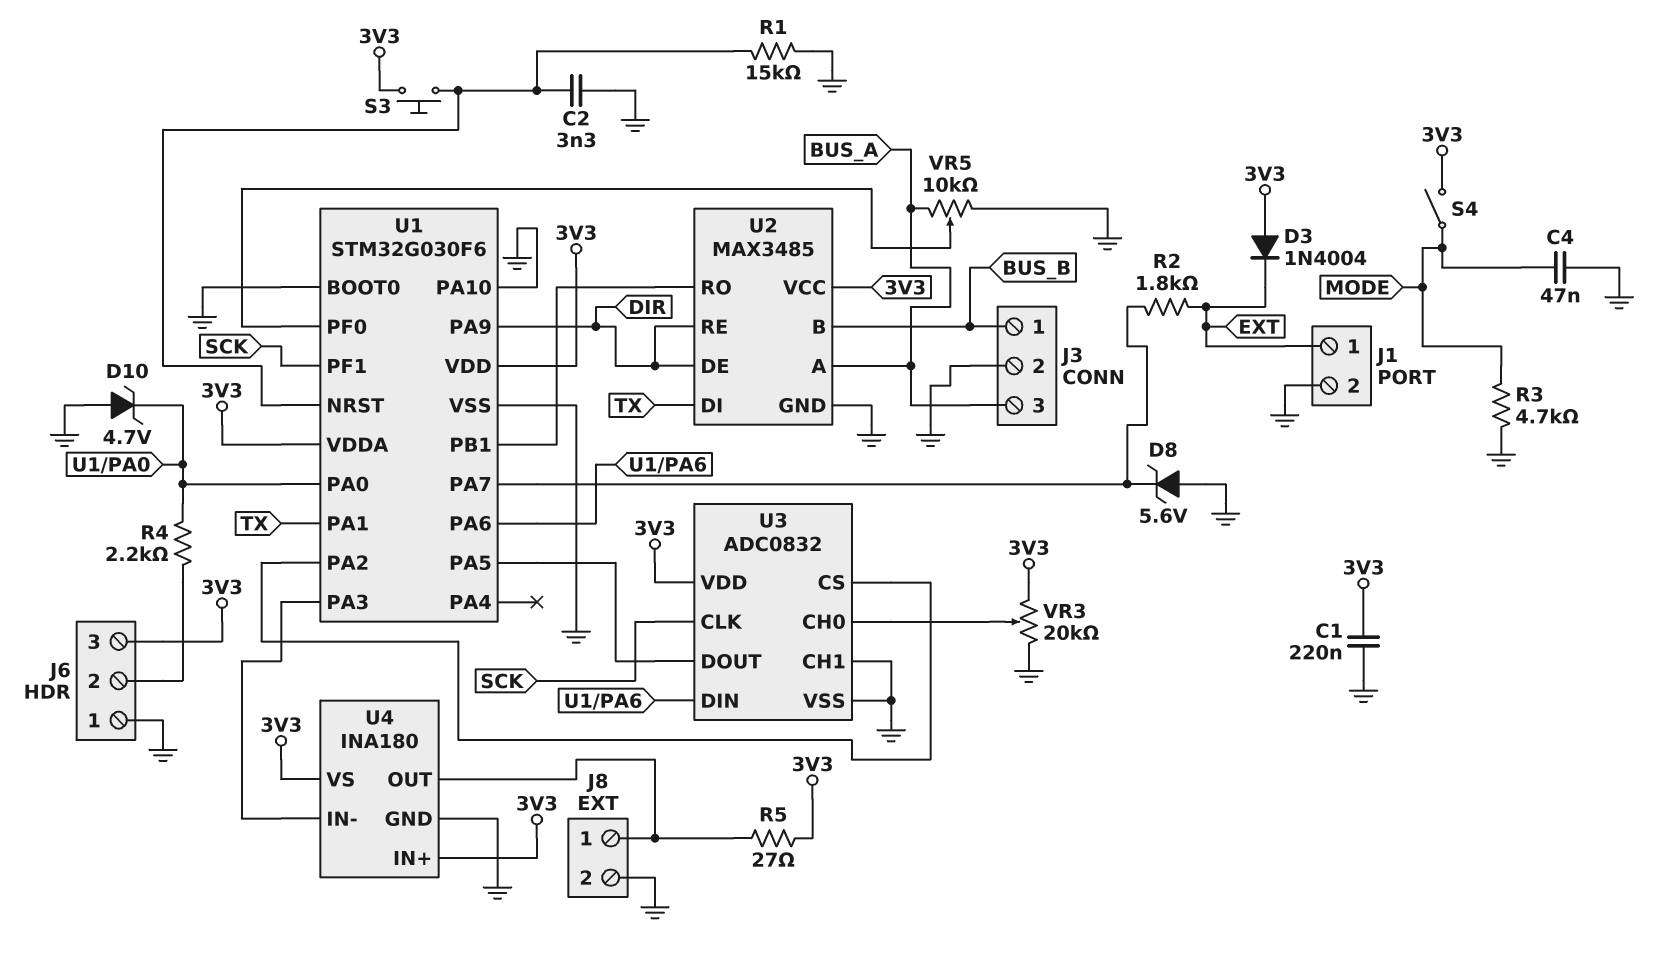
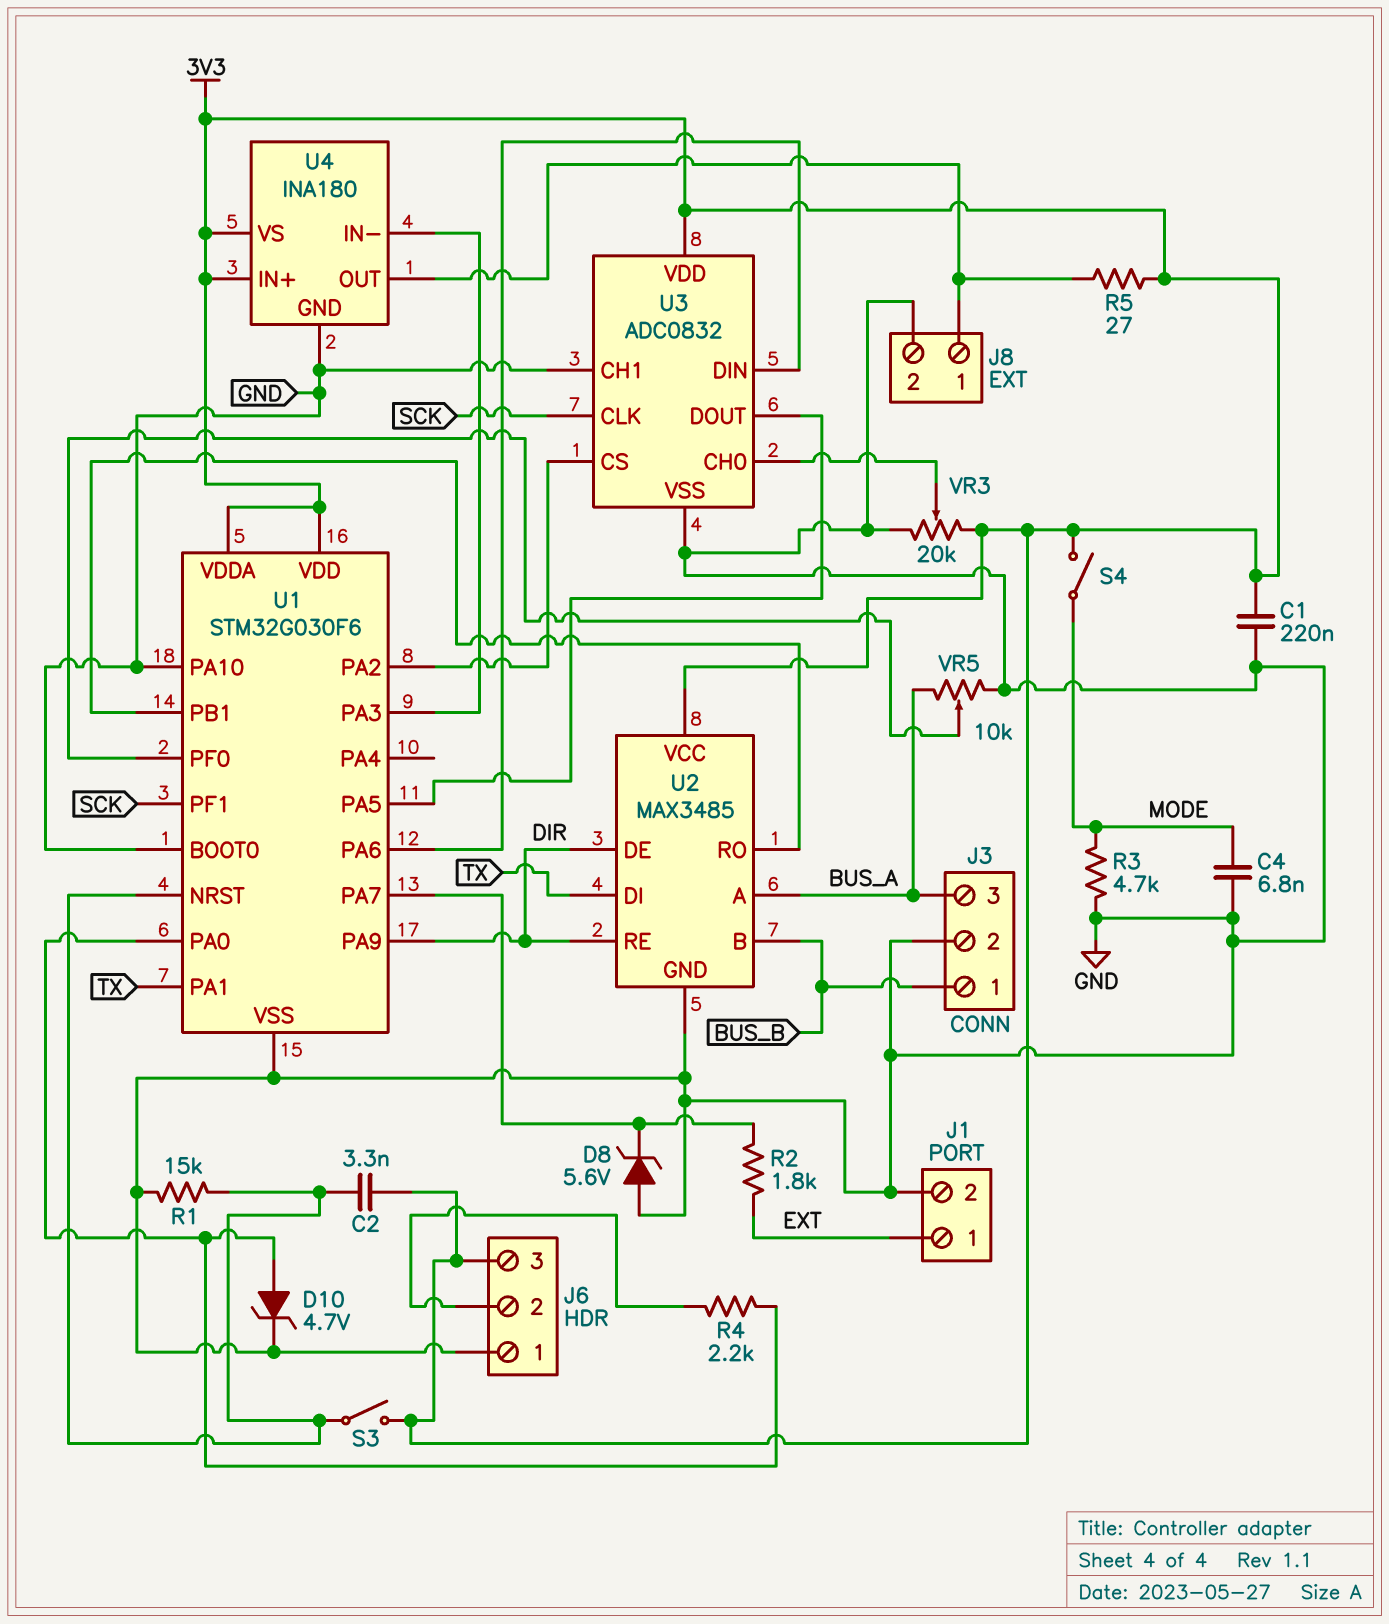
C2: 3.3nF (GND, U1/NRST) -> 3.3nF (3V3, U1/NRST)
C4: 47nF (GND, MODE) -> 6.8nF (GND, MODE)
D3: diode 1N4004 (A 3V3, K EXT) -> none
D10: zener 4.7V (A GND, K U1/PA0) -> zener 4.7V (A U1/PA0, K GND)
S3: button (3V3, U1/NRST) -> switch (3V3, U1/NRST)

